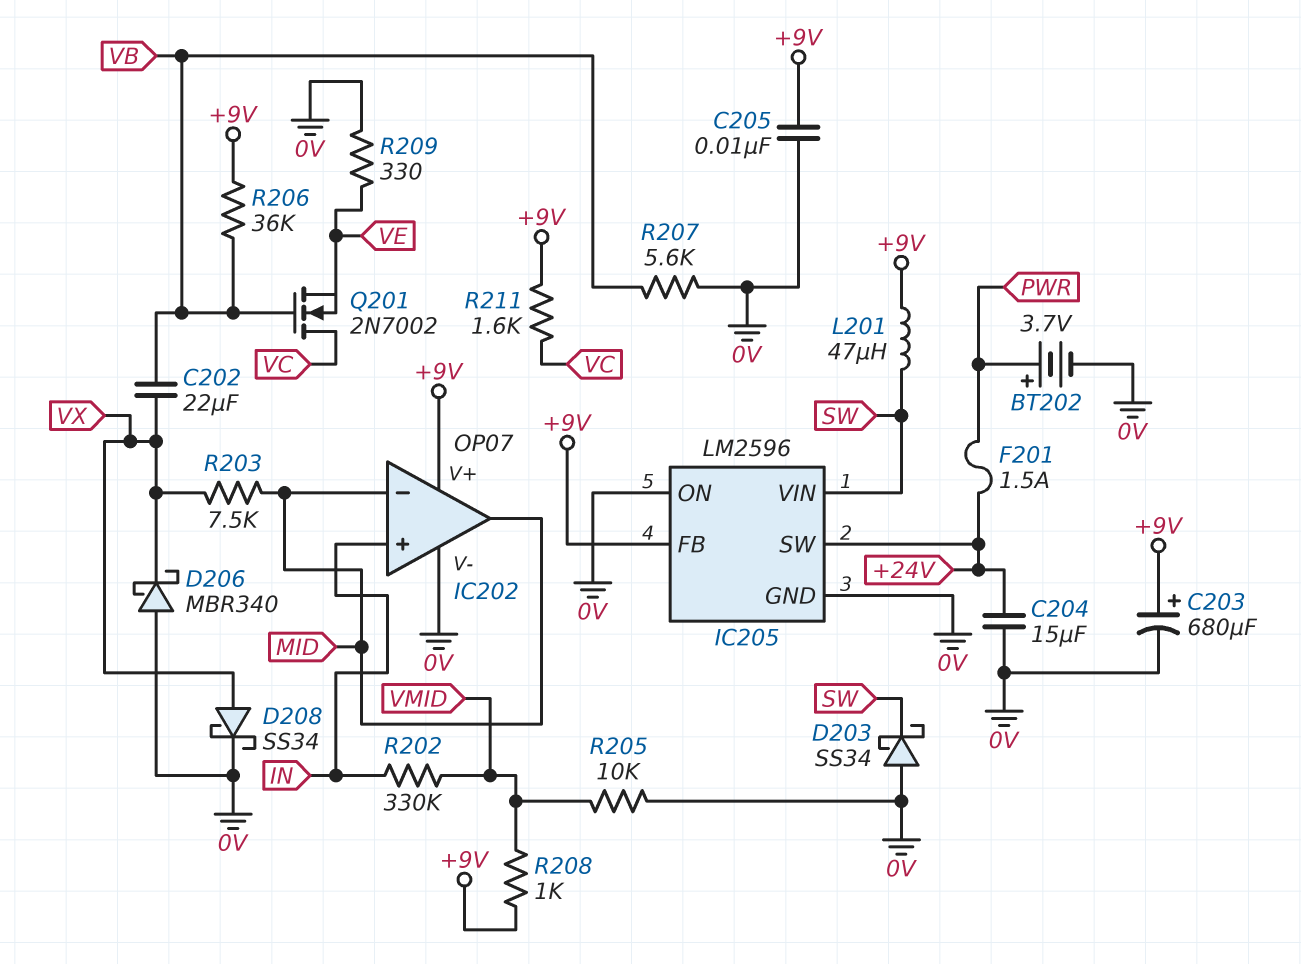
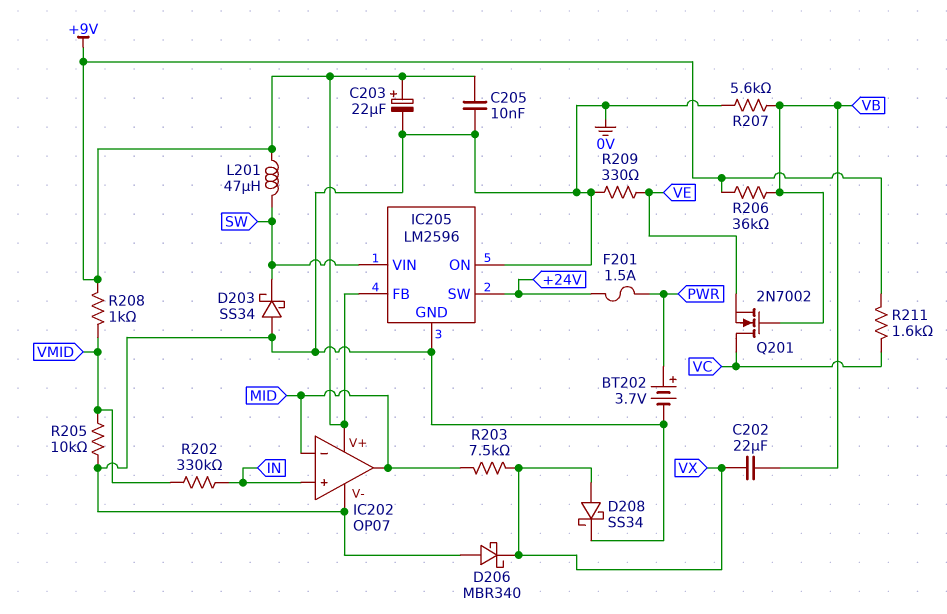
C203: 680uF (plus +9V, minus 0V) -> 22uF (plus +9V, minus 0V)
C204: 15uF (+24V, 0V) -> none

